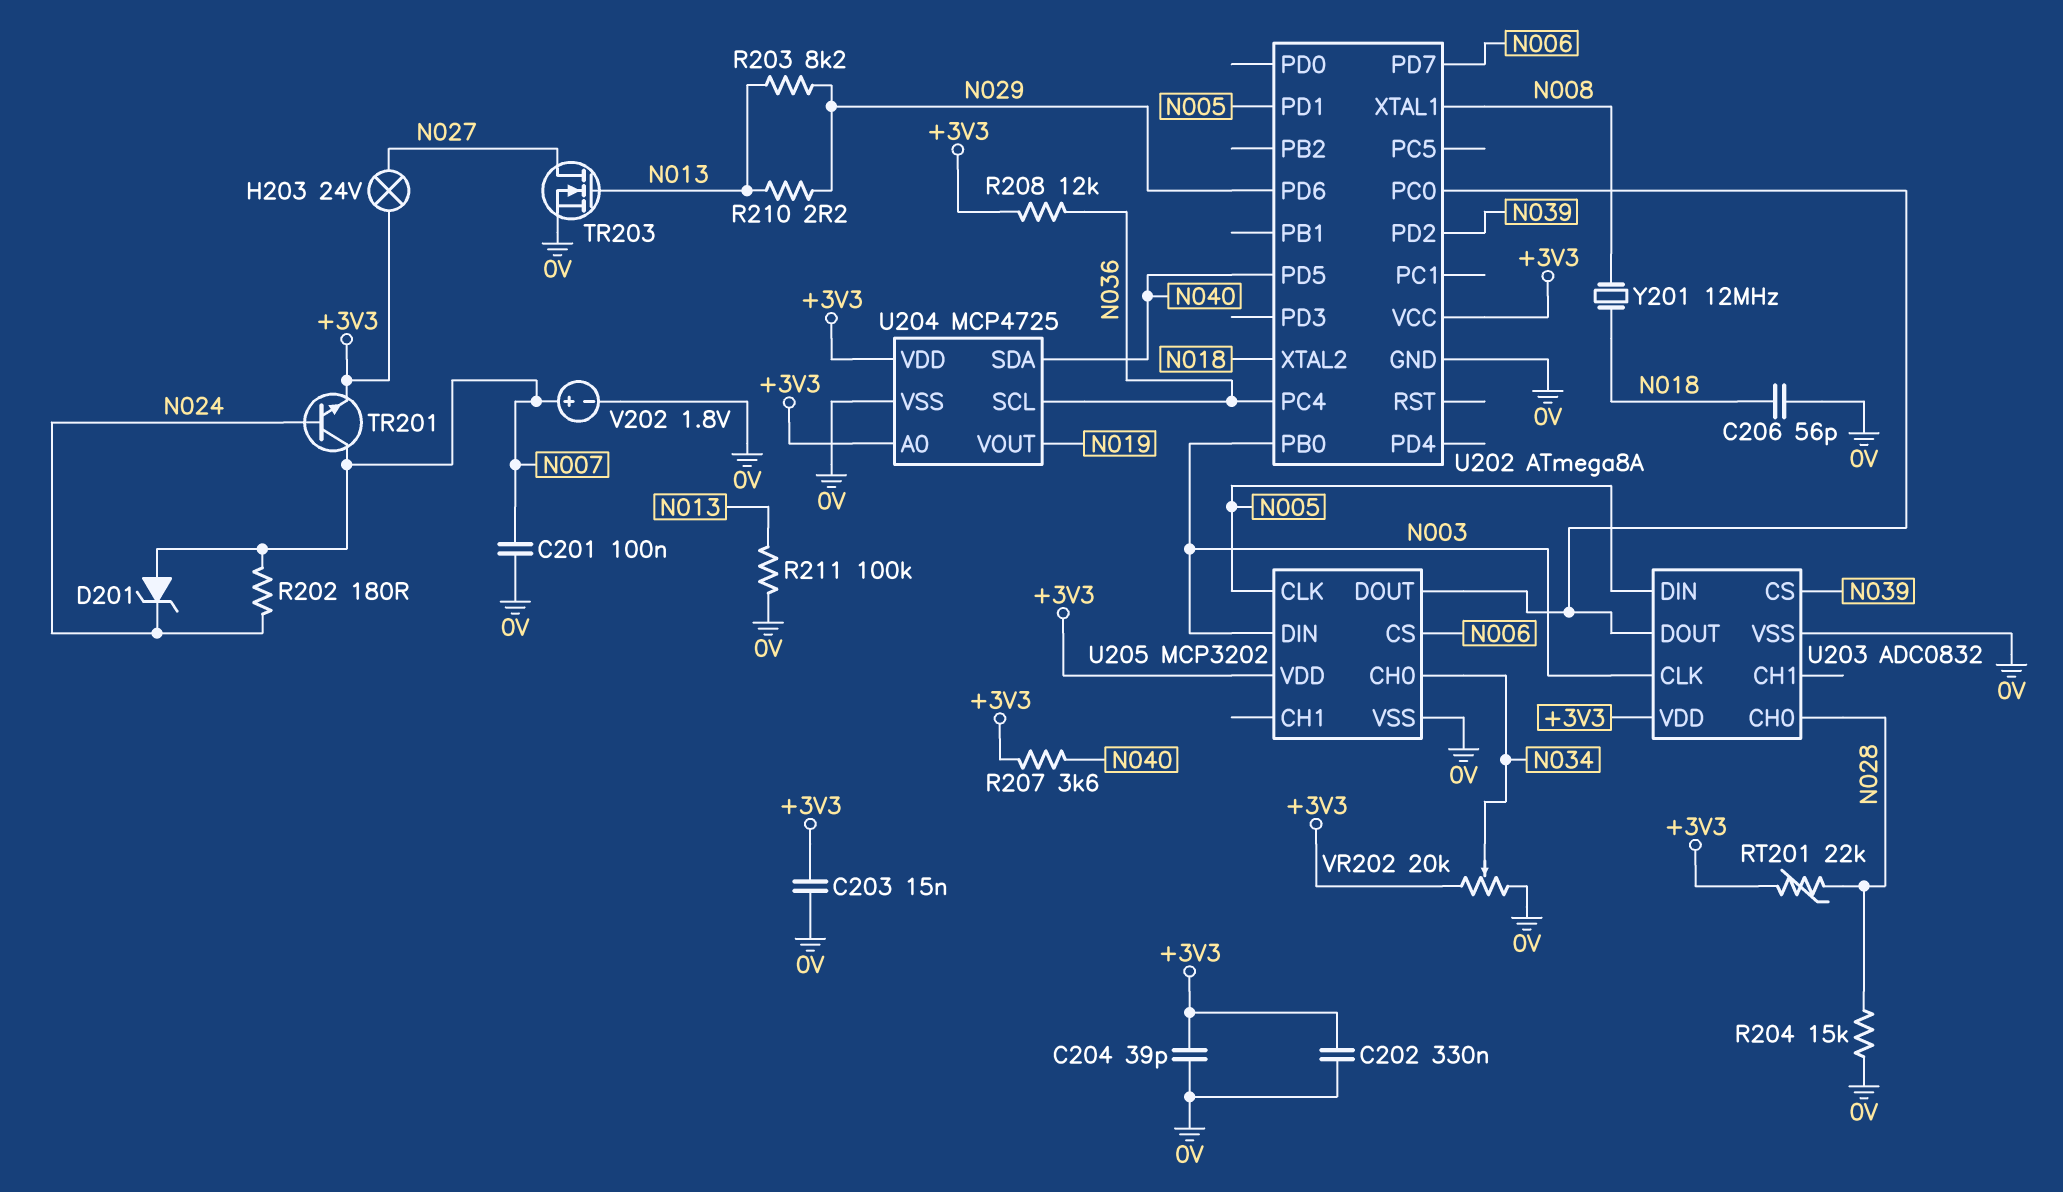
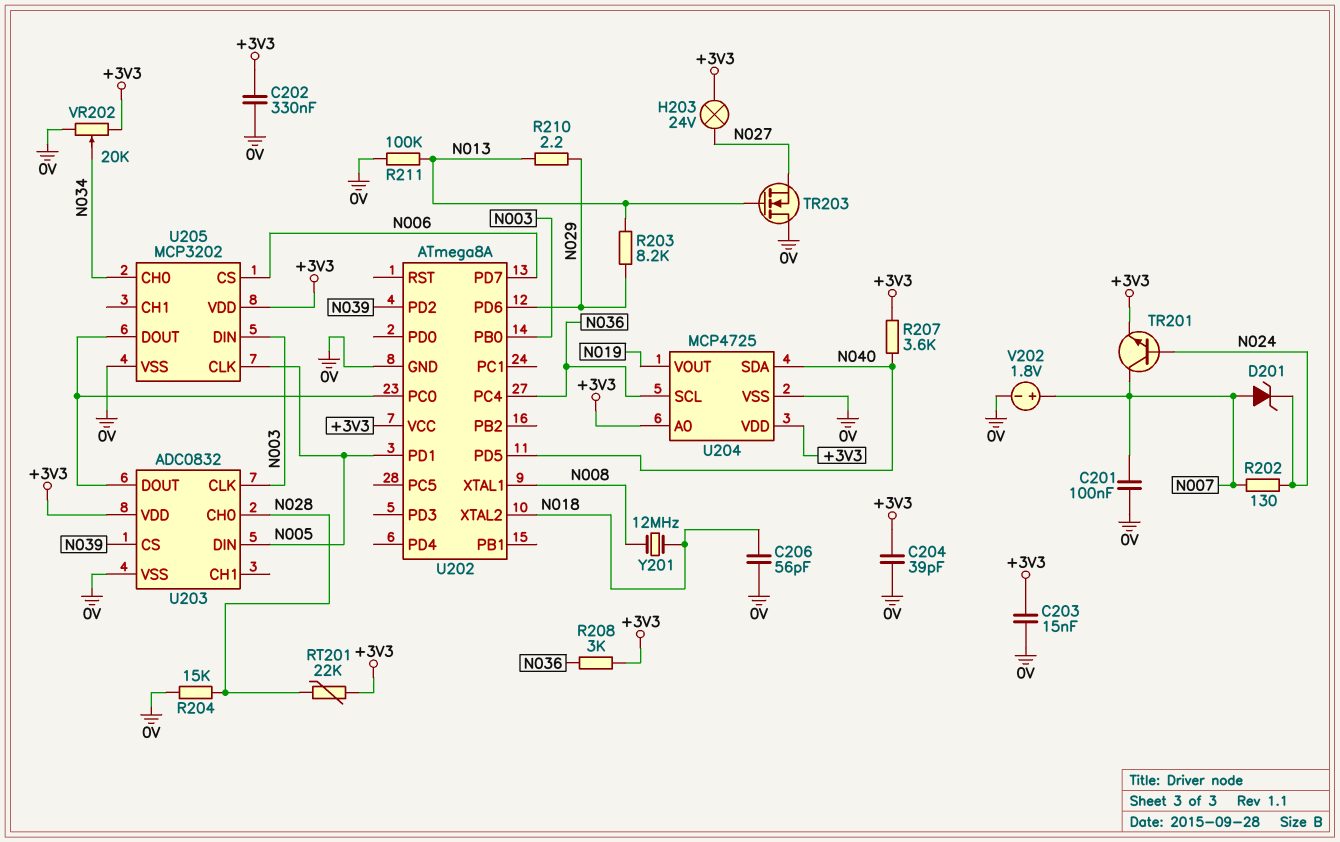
R202: 180 (N007, N024) -> 130 (N007, N024)
R208: 12k (+3V3, N036) -> 3k (+3V3, N036)
TR203: NMOS (G N013, D N027, S 0V) -> NMOS (G N013, D 0V, S N027)

